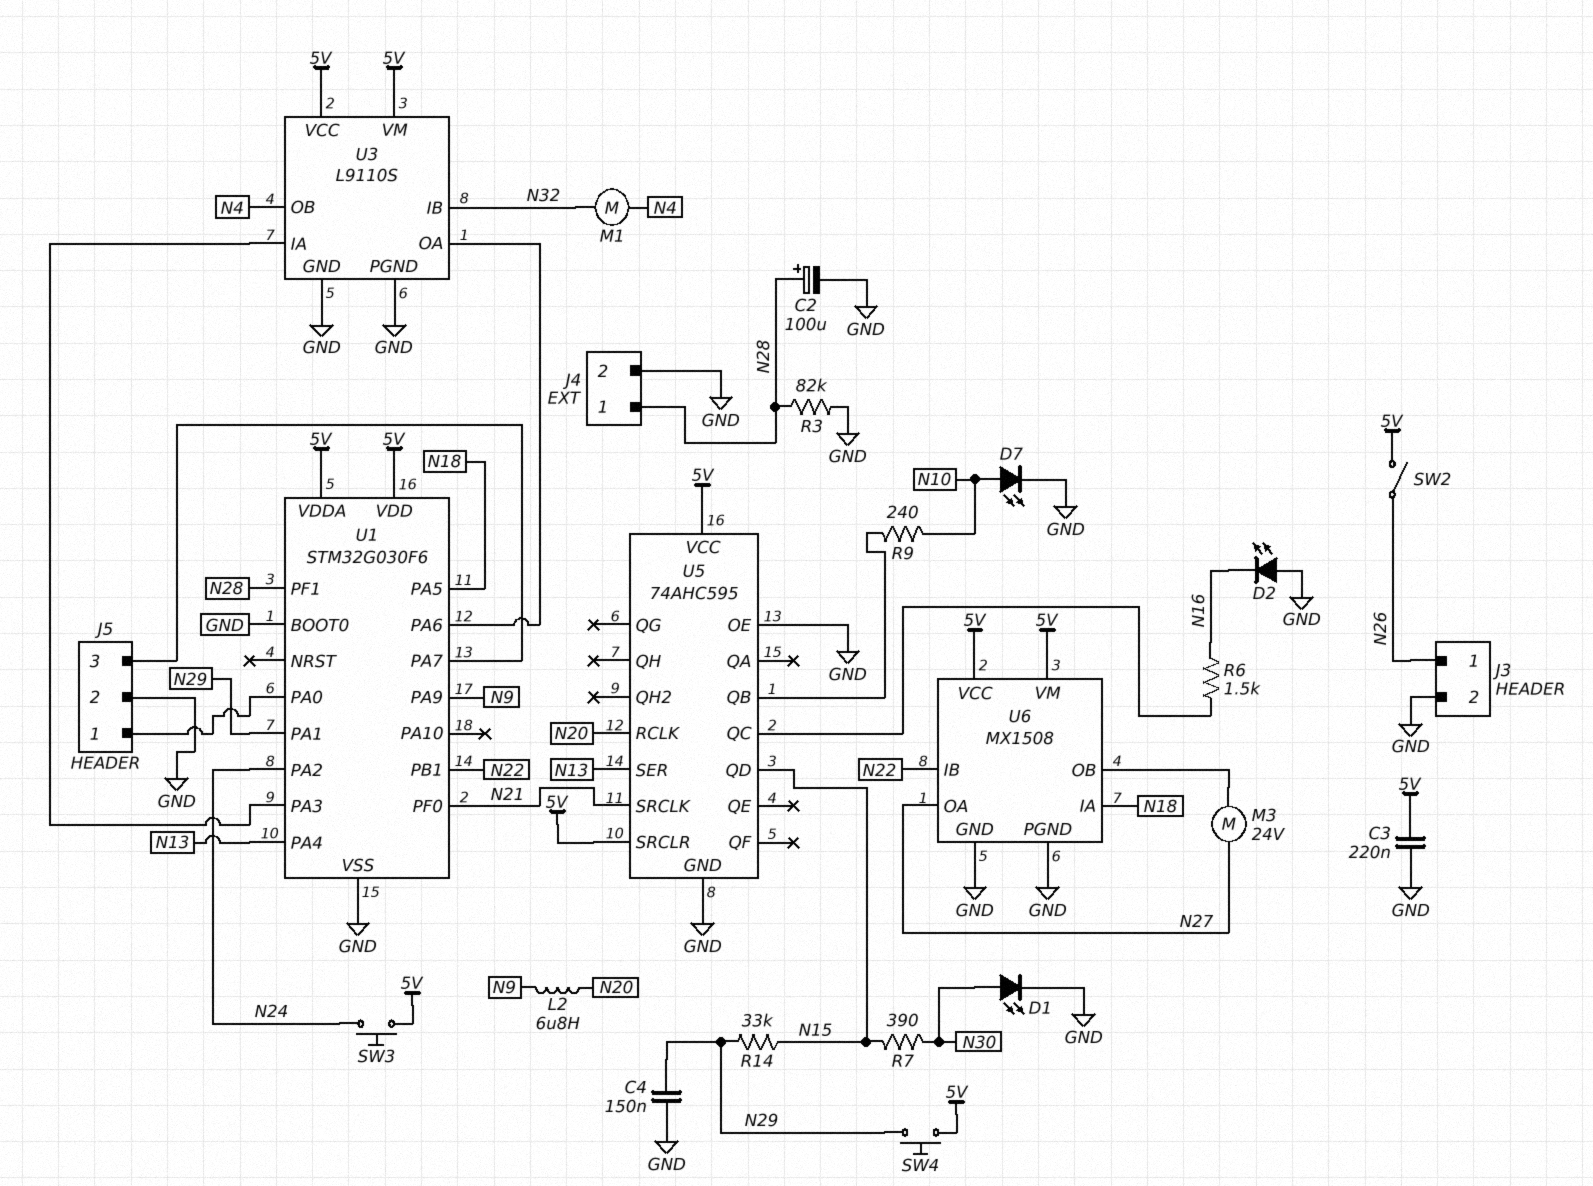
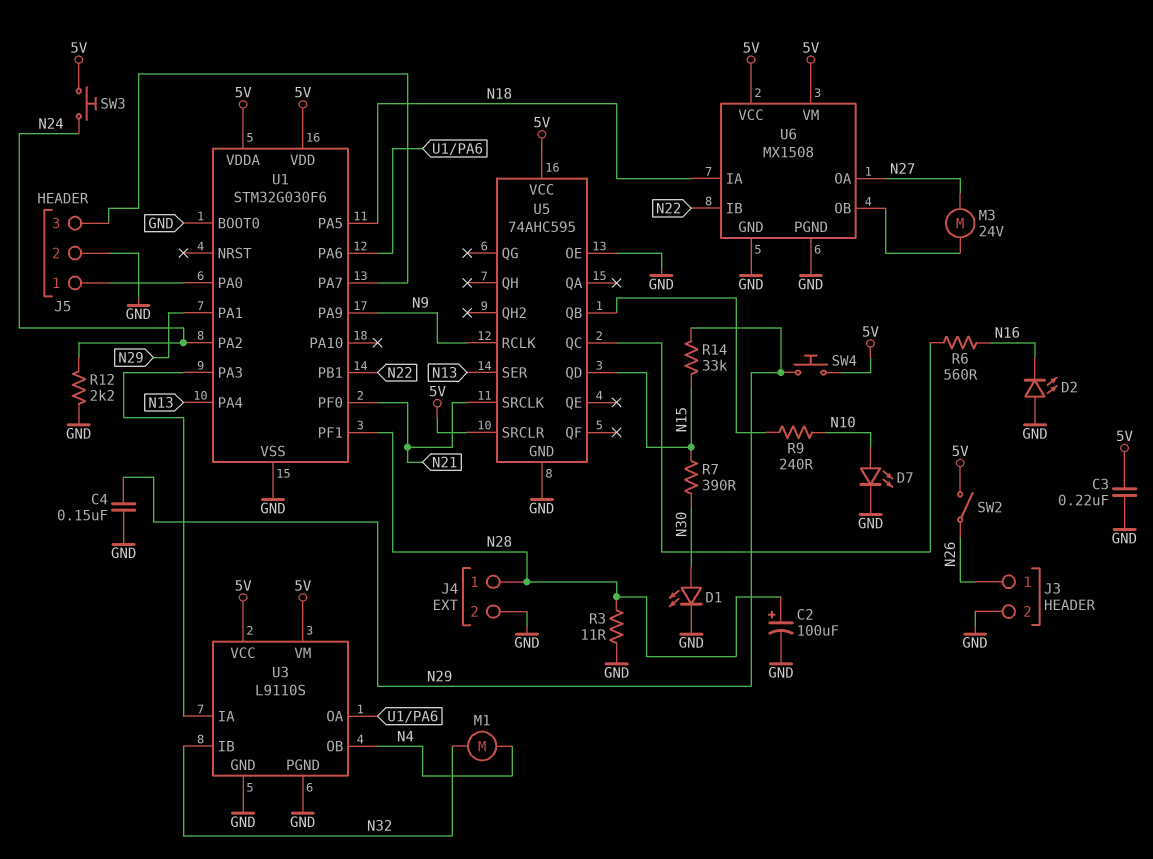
L2: 6.8uH (N9, N20) -> none
R3: 82k (GND, N28) -> 11 (GND, N28)
R6: 1.5k (N16, U5/QC) -> 560 (N16, U5/QC)
R12: none -> 2.2k (GND, N24)
U5 pin RCLK: N20 -> N9

